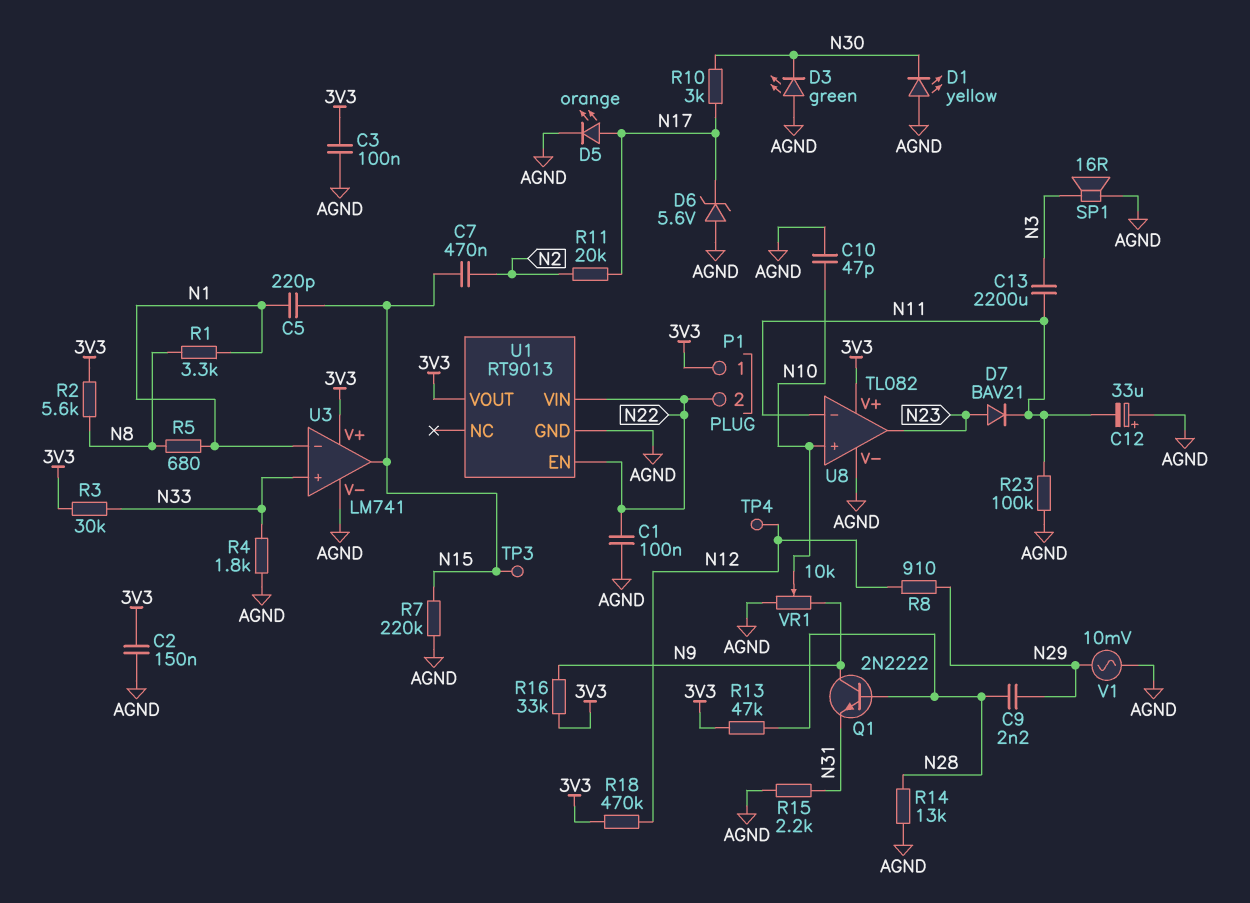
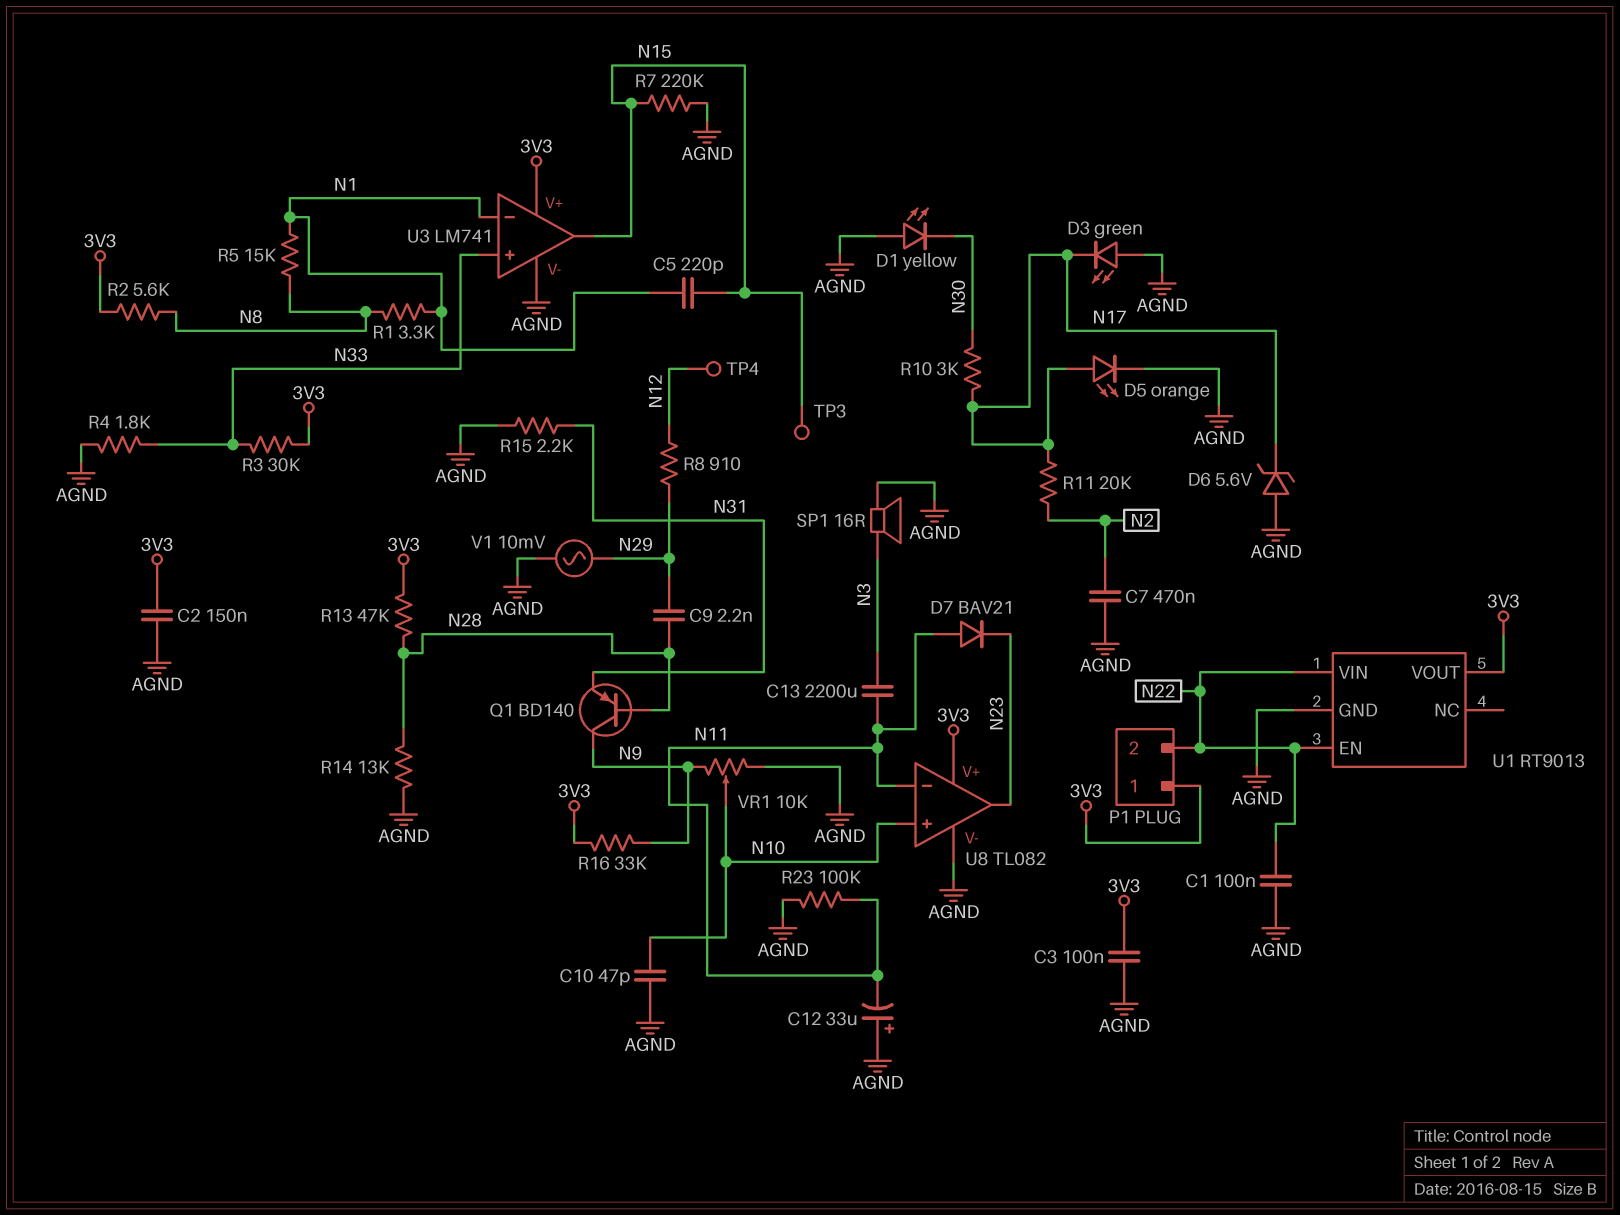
C7: 470nF (N2, N15) -> 470nF (AGND, N2)
D3: LED green (A AGND, K N30) -> LED green (A AGND, K N17)
D7: diode BAV21 (A N23, K N11) -> diode BAV21 (A N11, K N23)
Q1: NPN 2N2222 (B N28, C N9, E N31) -> PNP BD140 (B N28, C N9, E N31)
R5: 680 (N1, N8) -> 15k (N1, N8)
R18: 470k (3V3, N12) -> none

